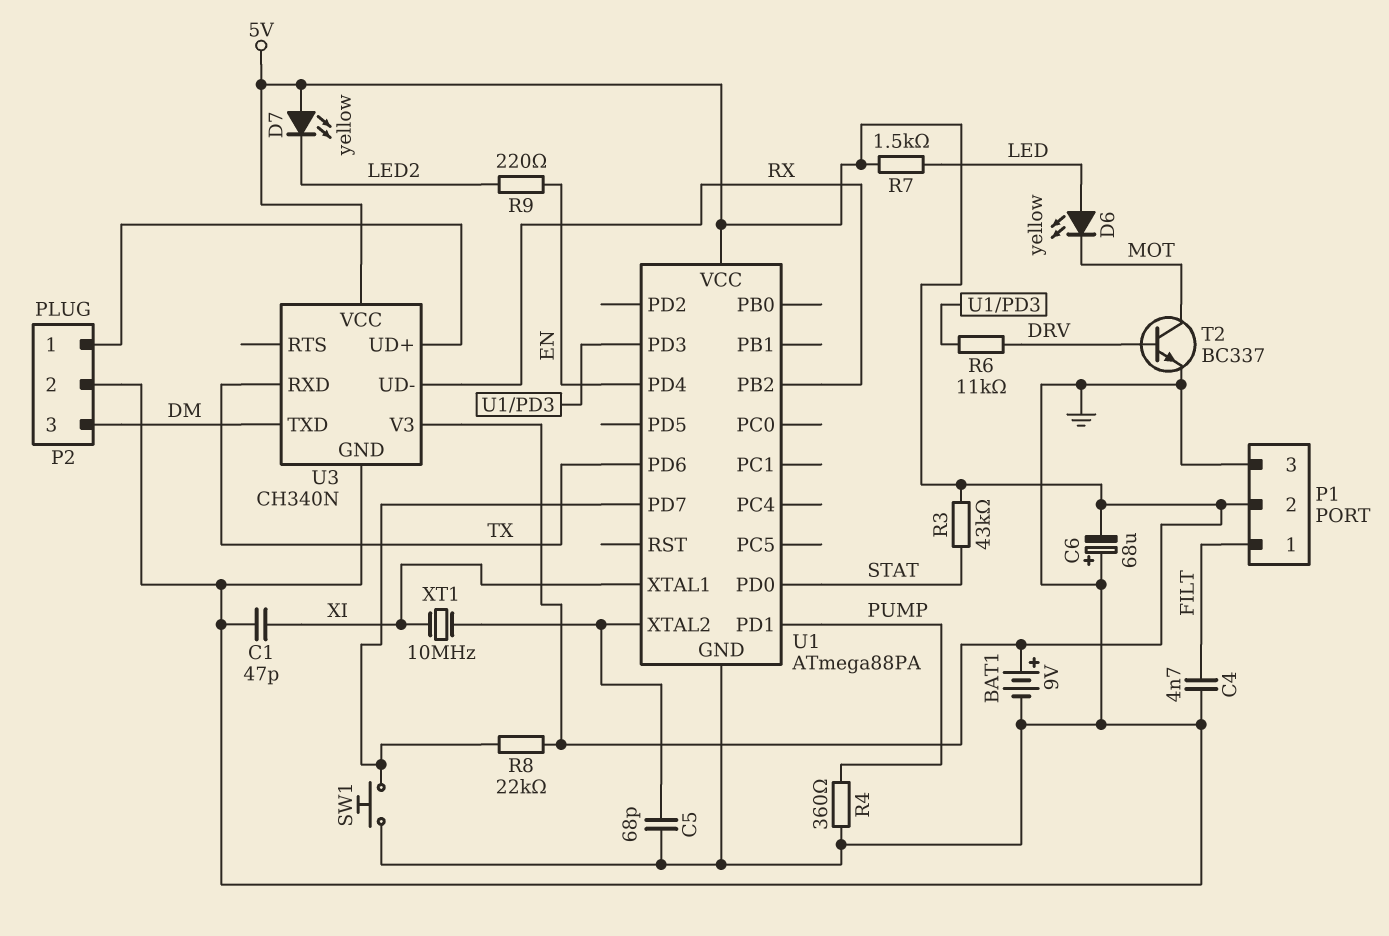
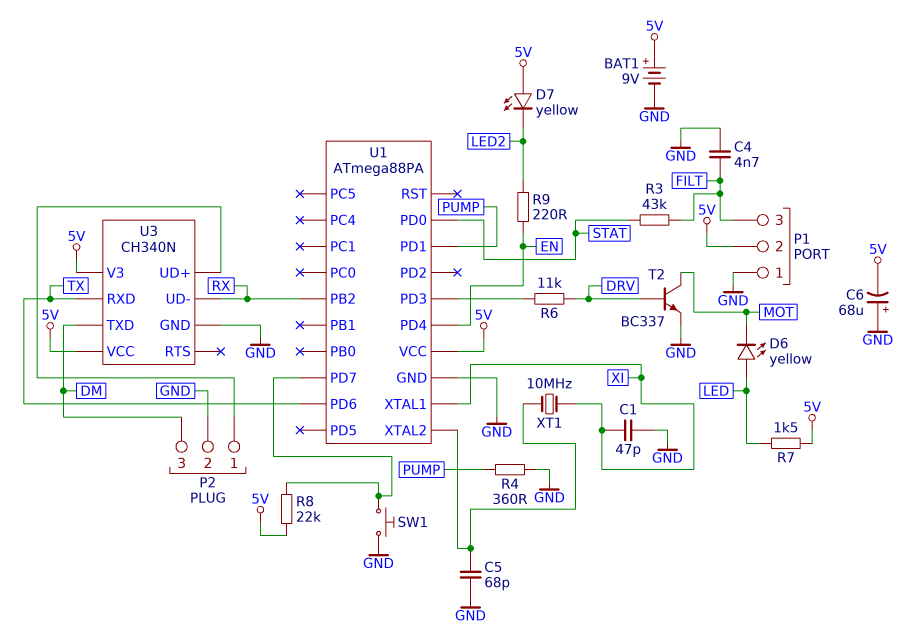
P1 pin 1: FILT -> GND
P1 pin 3: GND -> FILT
R3: 43k (5V, STAT) -> 43k (FILT, STAT)

